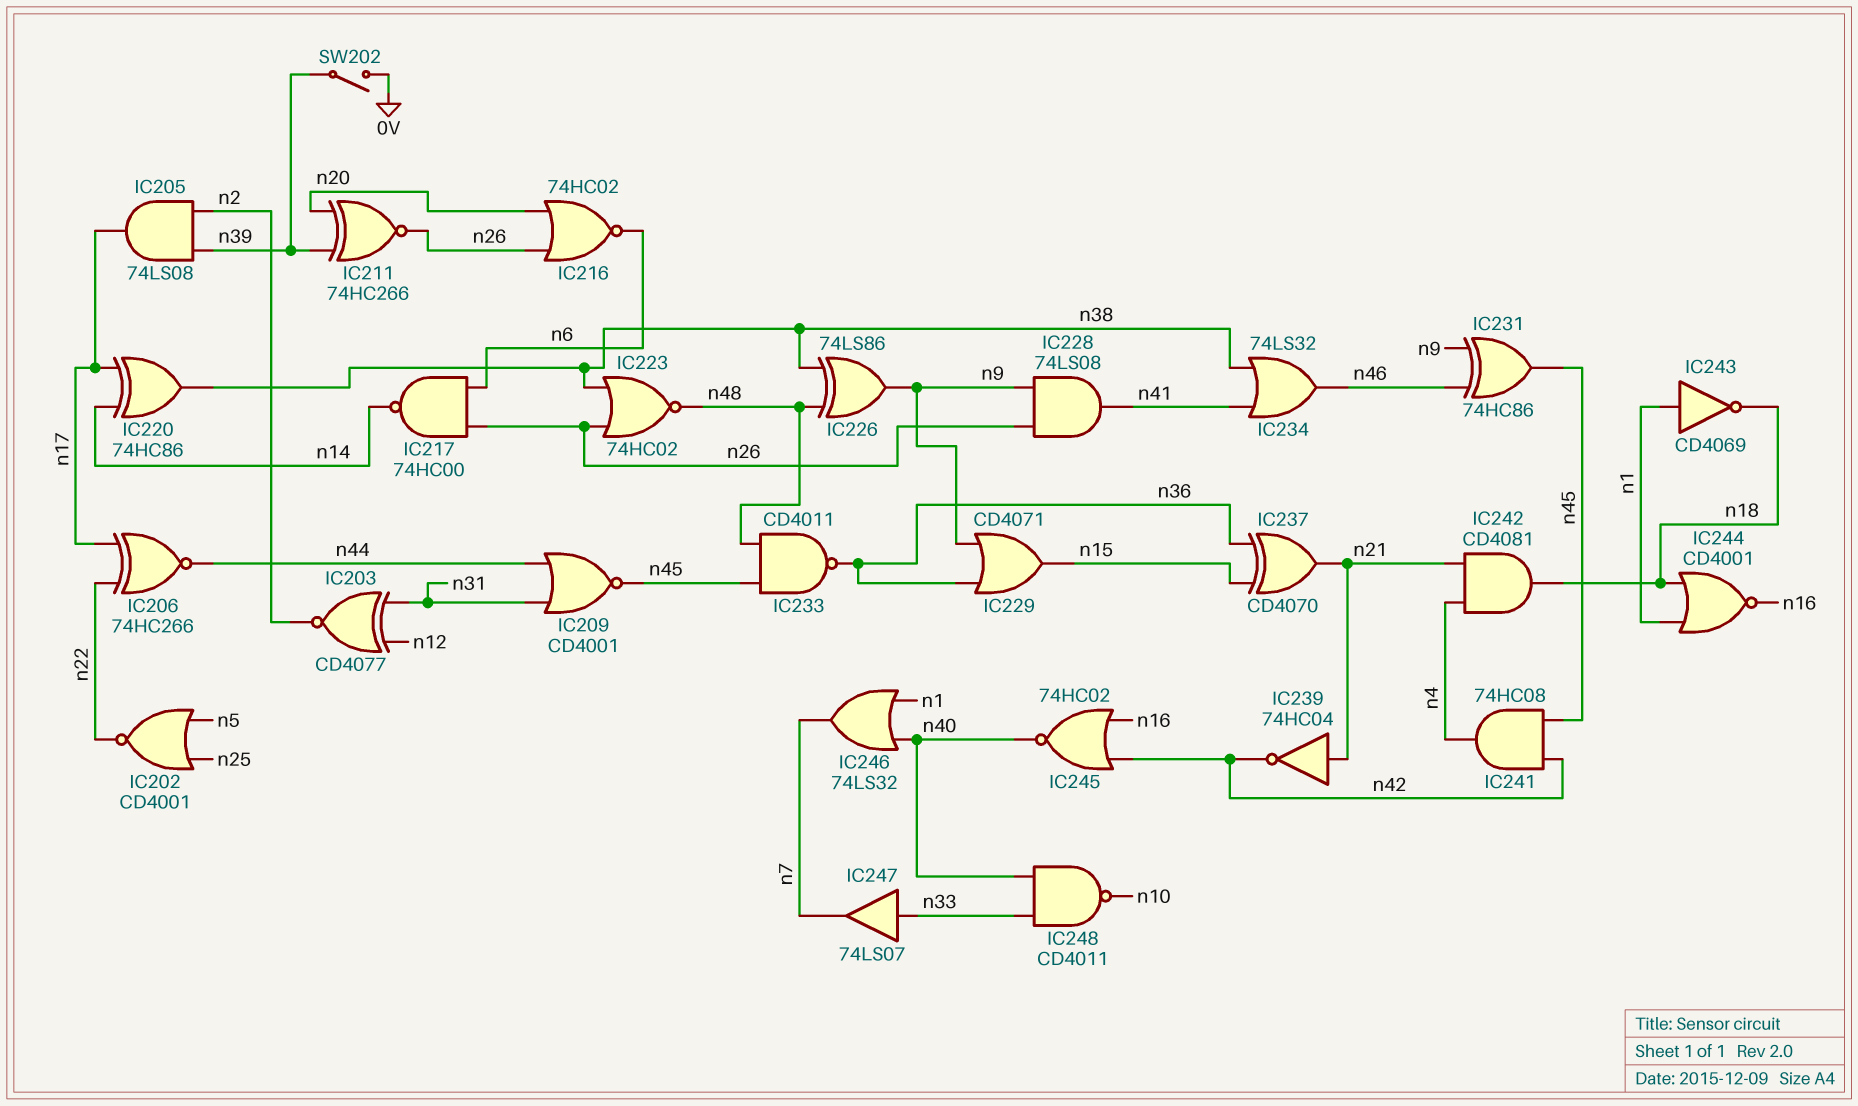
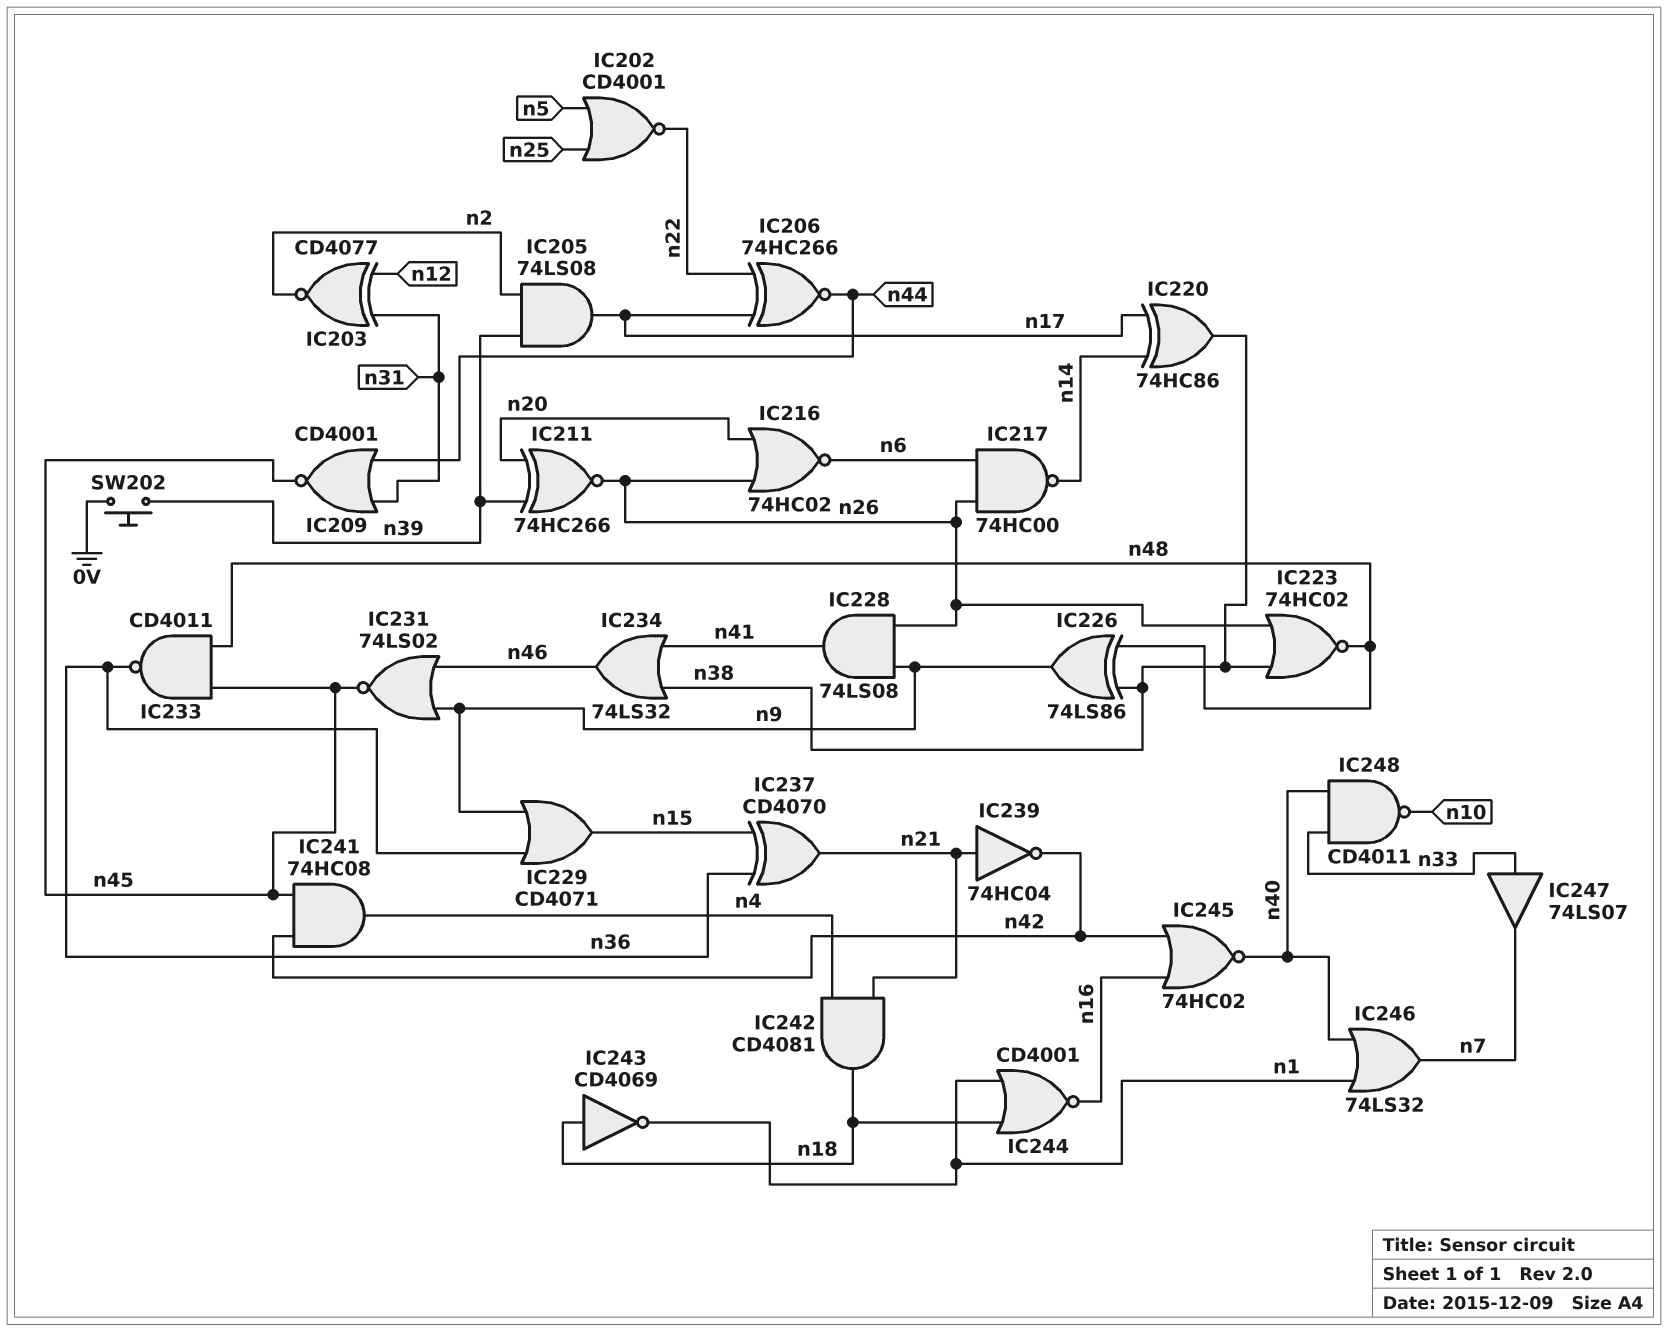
IC231: XOR 74HC86 (in n9, in n46, out n45) -> NOR 74LS02 (in n9, in n46, out n45)
IC243: NOT CD4069 (in n1, out n18) -> NOT CD4069 (in n18, out n1)
SW202: switch (0V, n39) -> button (0V, n39)

